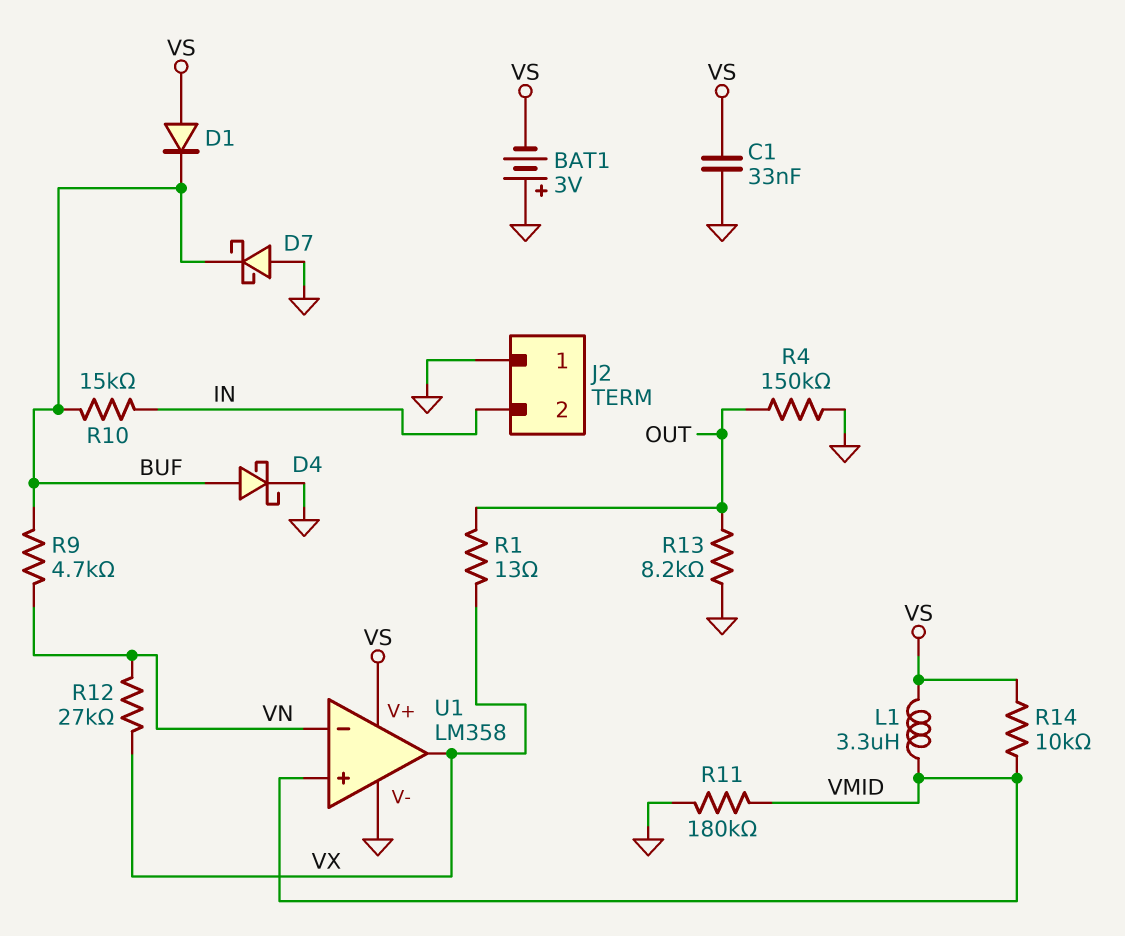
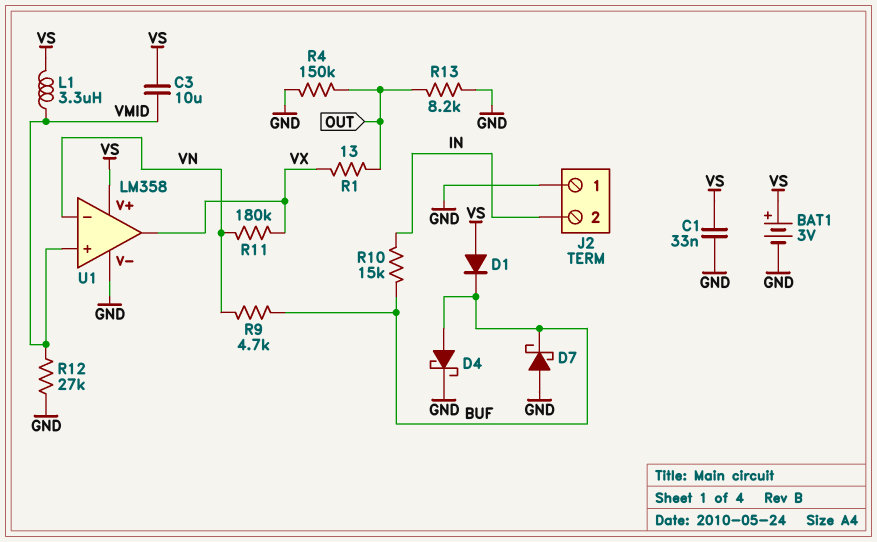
BAT1: 3V (plus GND, minus VS) -> 3V (plus VS, minus GND)
C3: none -> 10uF (VMID, VS)
R11: 180k (GND, VMID) -> 180k (VN, VX)
R12: 27k (VN, VX) -> 27k (GND, VMID)
R14: 10k (VMID, VS) -> none

